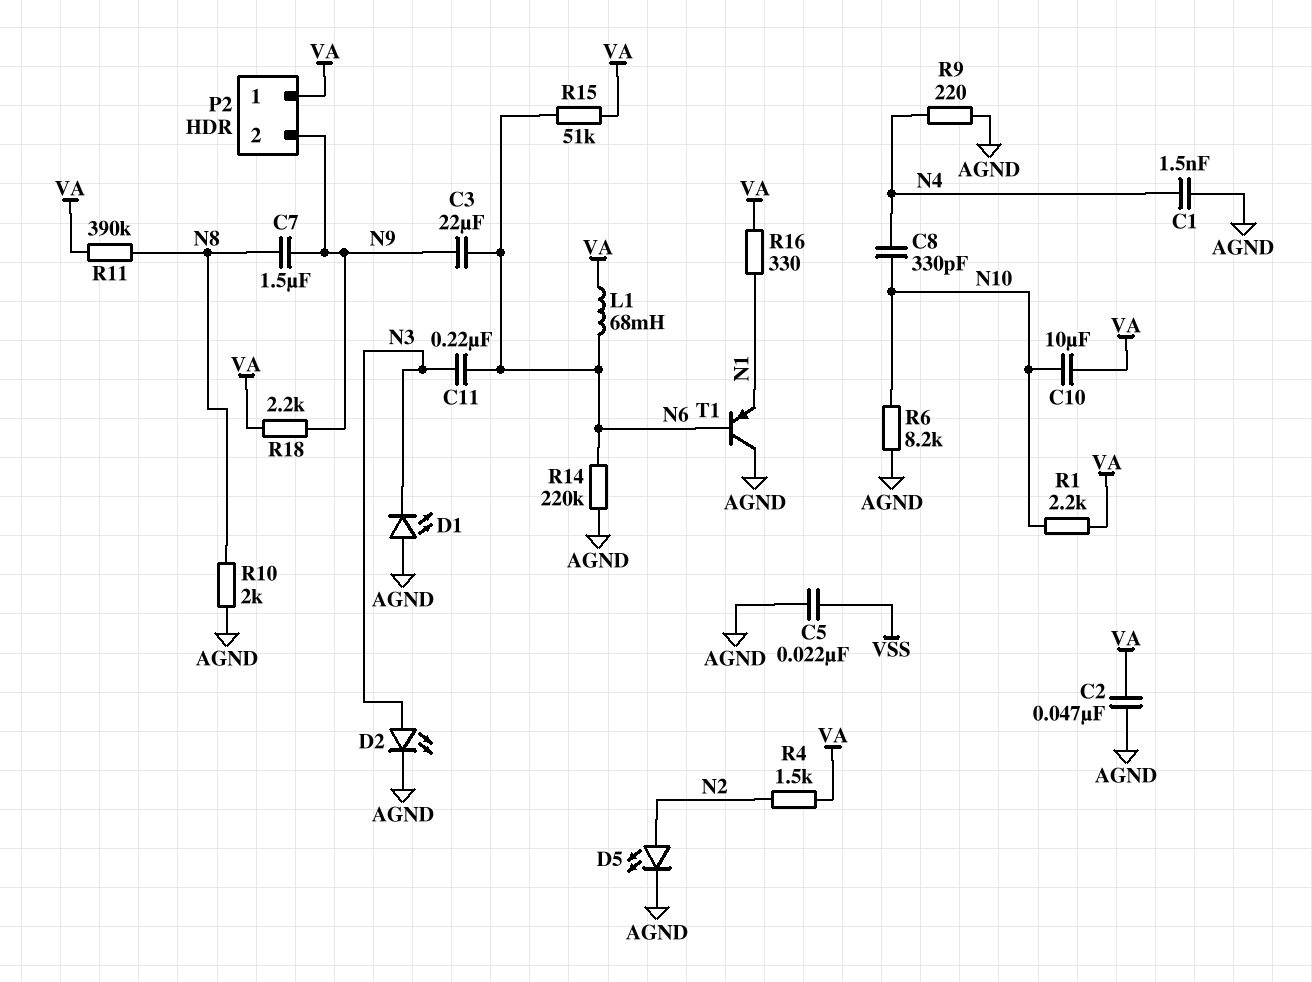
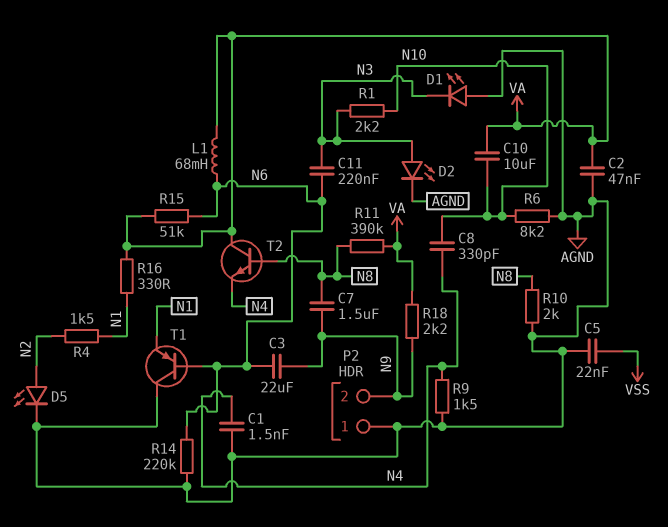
P2 pin 1: VA -> AGND
R1: 2.2k (N10, VA) -> 2.2k (N3, N10)
R4: 1.5k (N2, VA) -> 1.5k (N1, N2)
R9: 220 (AGND, N4) -> 1.5k (AGND, N4)
T2: none -> NPN (B N8, C VA, E N4)

